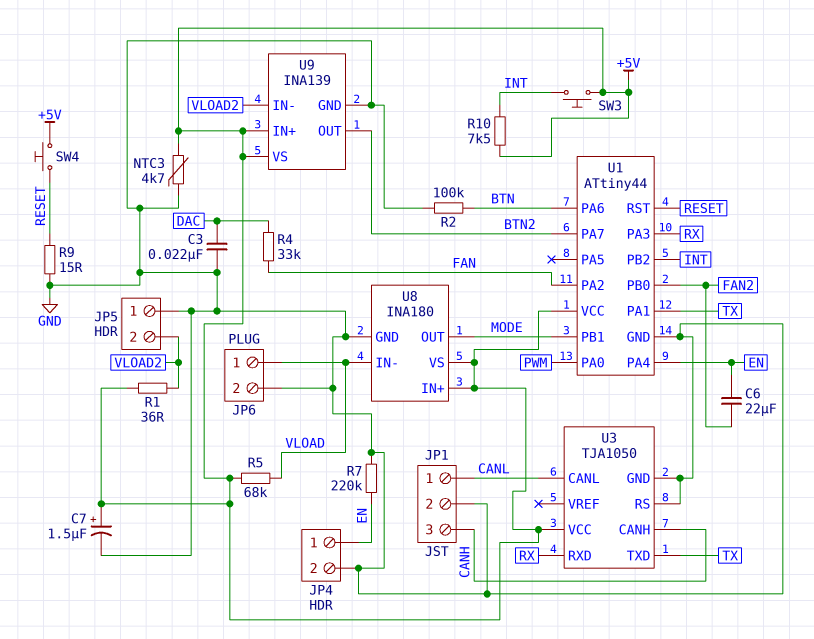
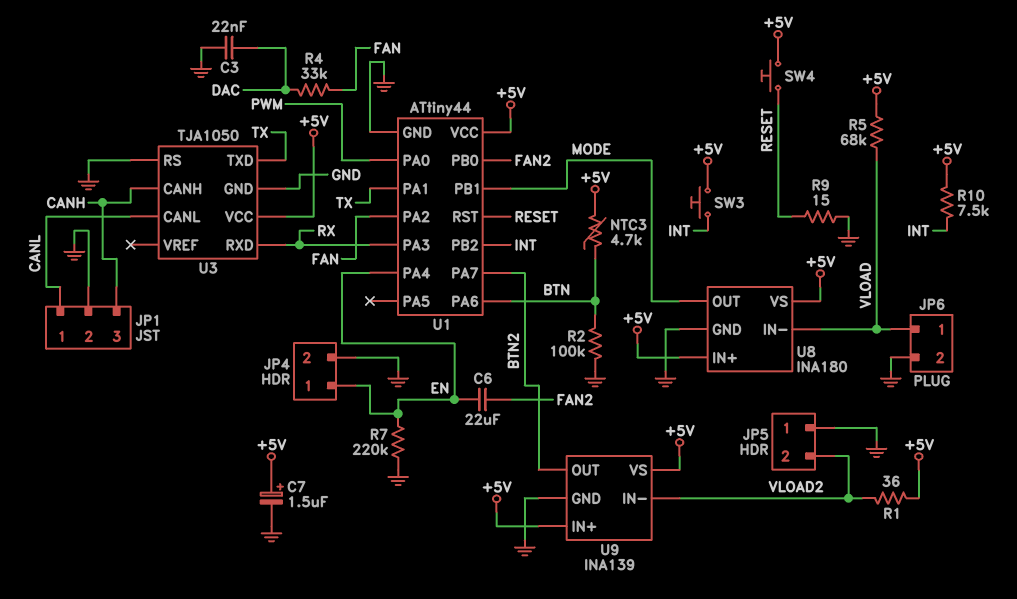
NTC3: 4.7k (+5V, GND) -> 4.7k (+5V, BTN)

